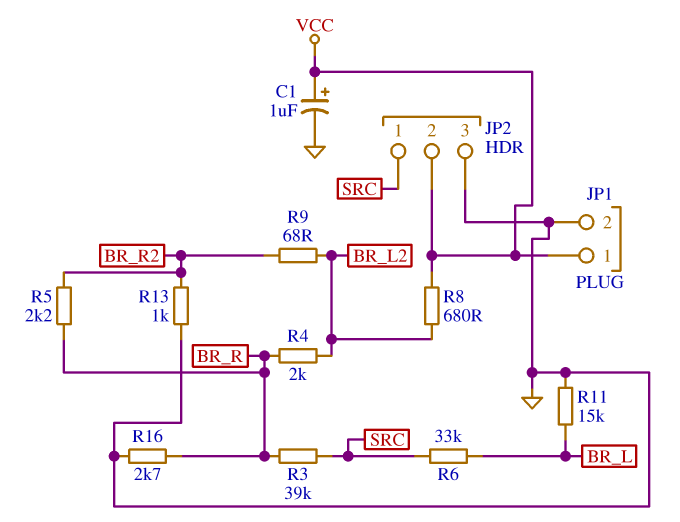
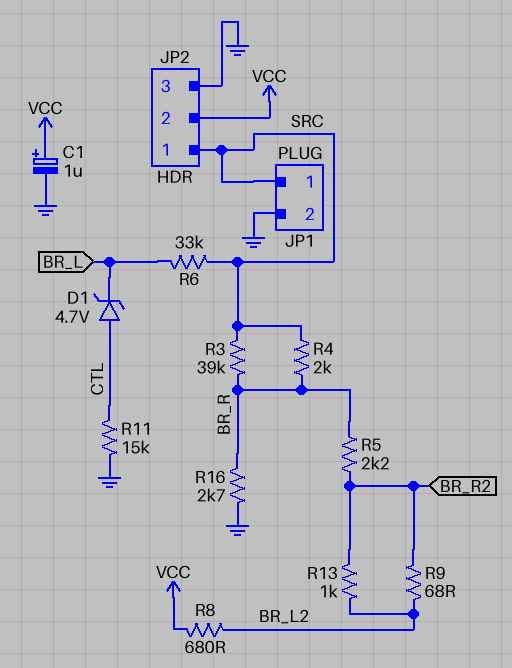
D1: none -> zener 4.7V (A CTL, K BR_L)
JP1 pin 1: VCC -> SRC
R4: 2k (BR_L2, BR_R) -> 2k (BR_R, SRC)
R11: 15k (BR_L, GND) -> 15k (CTL, GND)
R13: 1k (BR_R2, GND) -> 1k (BR_L2, BR_R2)

